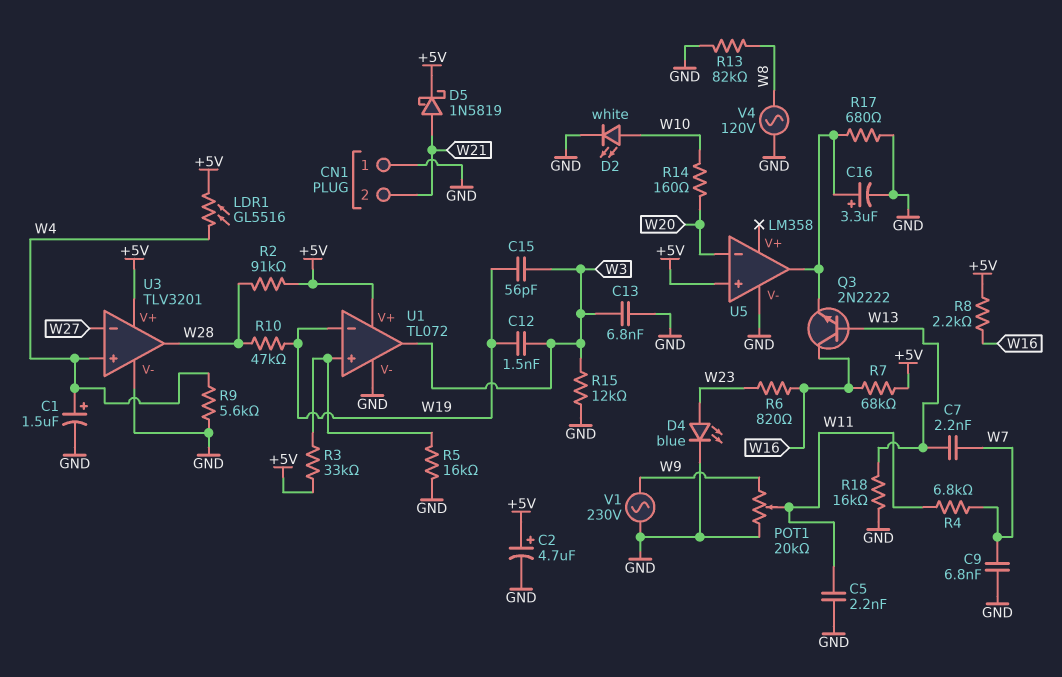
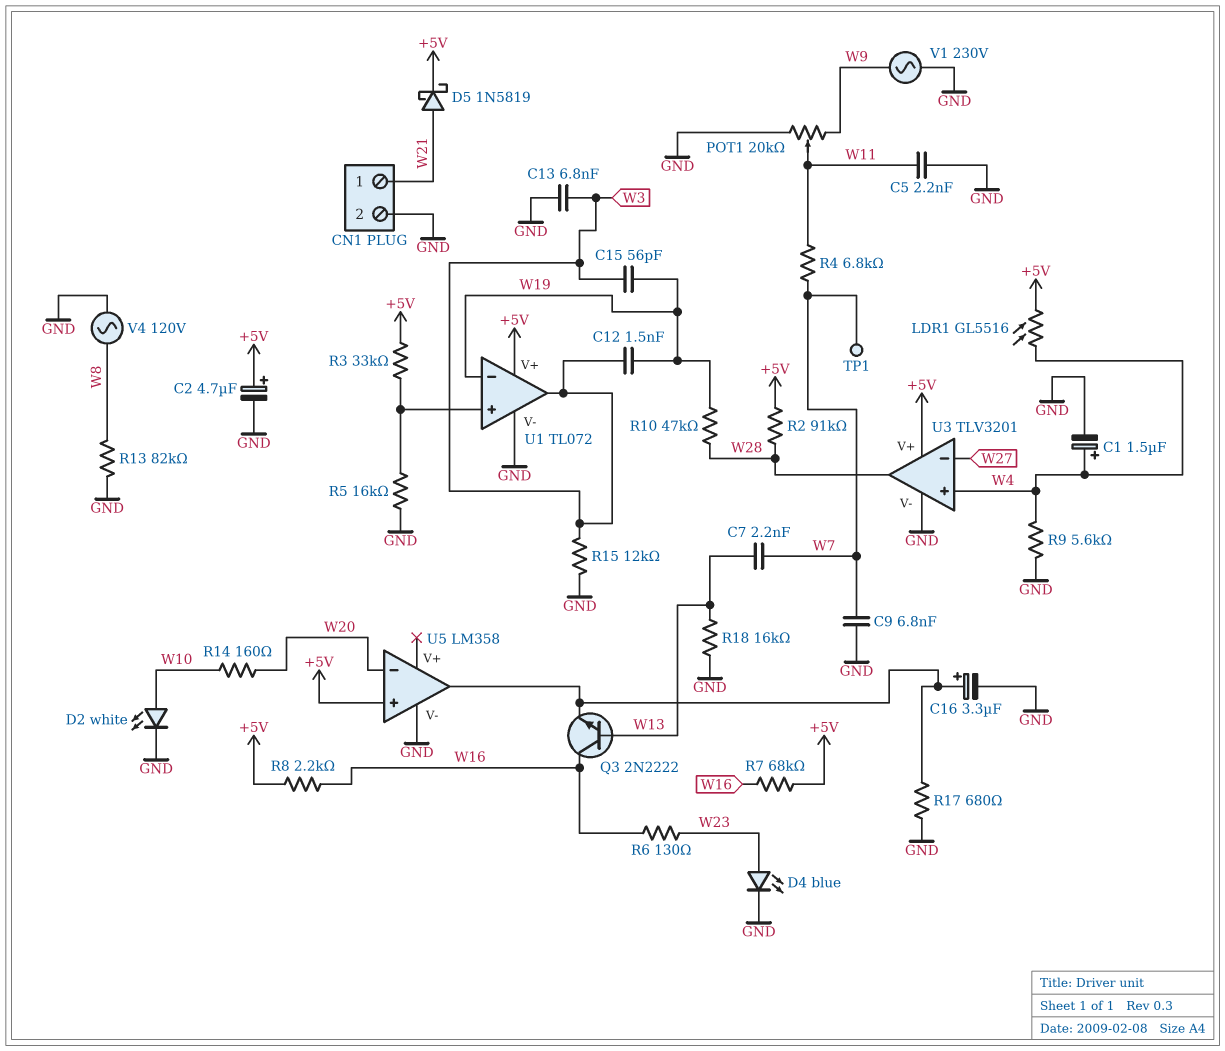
CN1 pin 1: GND -> W21
CN1 pin 2: W21 -> GND
R6: 820 (W16, W23) -> 130 (W16, W23)
TP1: none -> test point (W7)

